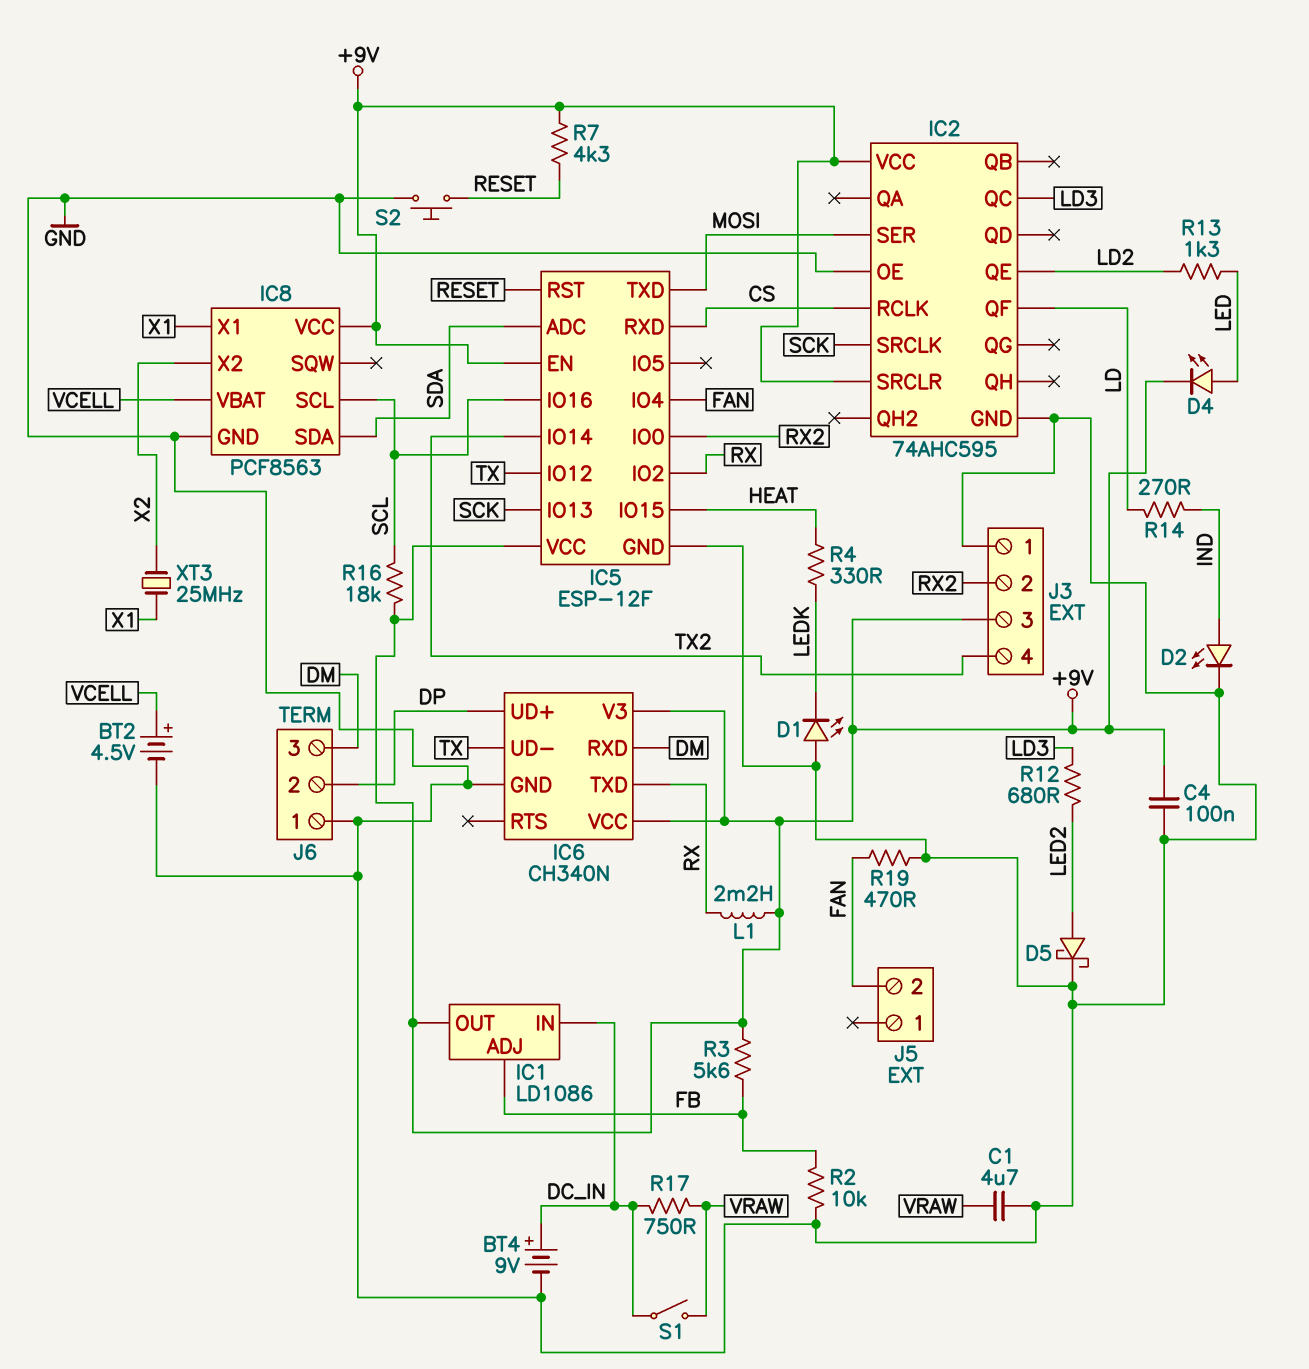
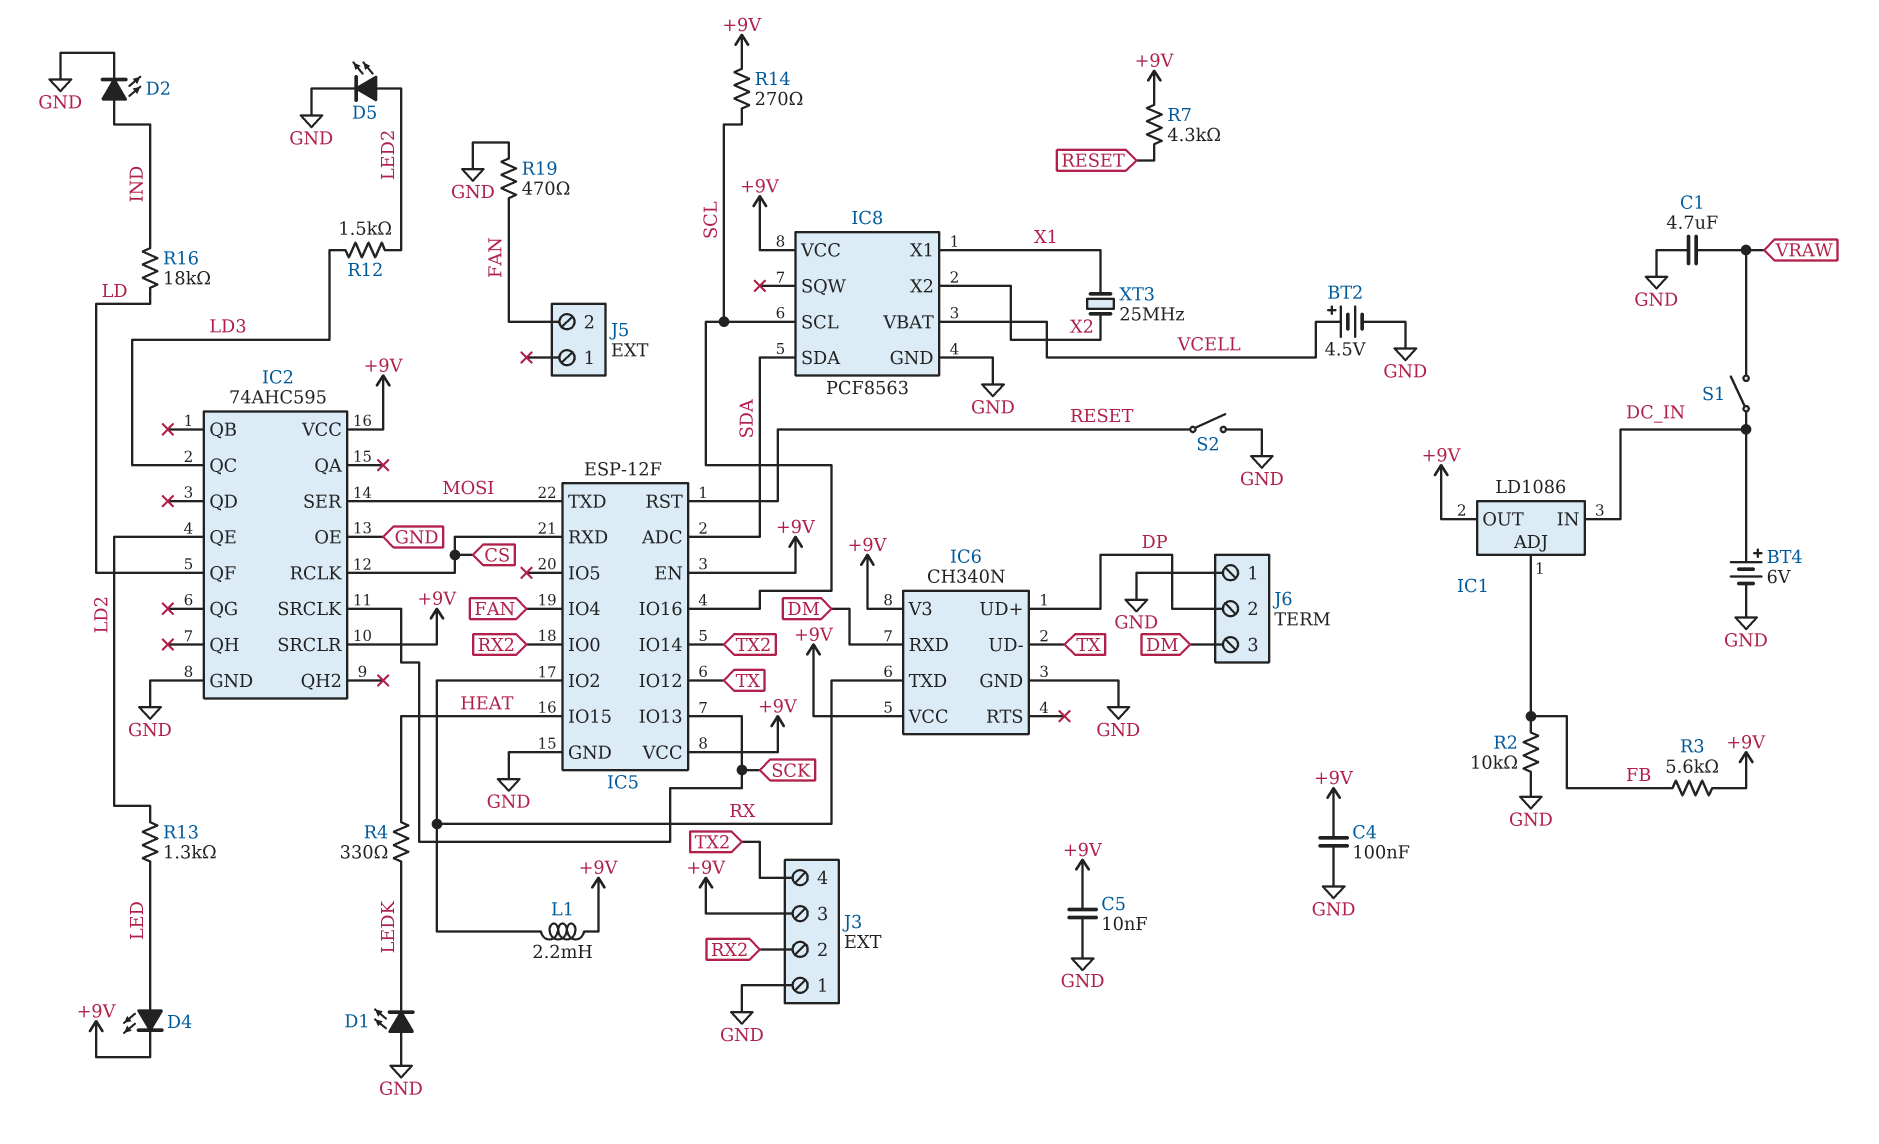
BT4: 9V (plus DC_IN, minus GND) -> 6V (plus DC_IN, minus GND)
C5: none -> 10nF (+9V, GND)
D5: schottky (A LED2, K GND) -> LED (A LED2, K GND)
R12: 680 (LD3, LED2) -> 1.5k (LD3, LED2)
R14: 270 (IND, LD) -> 270 (+9V, SCL)
R16: 18k (+9V, SCL) -> 18k (IND, LD)
R17: 750 (DC_IN, VRAW) -> none
S2: button (GND, RESET) -> switch (GND, RESET)

